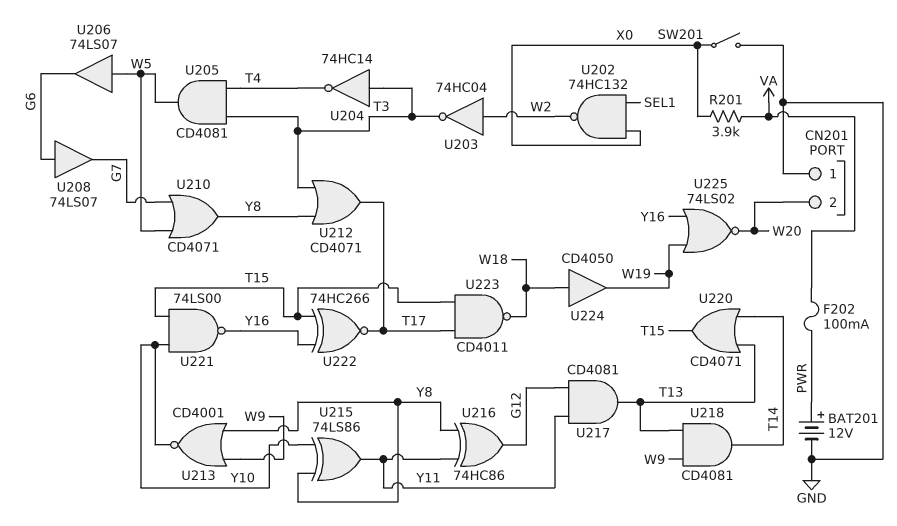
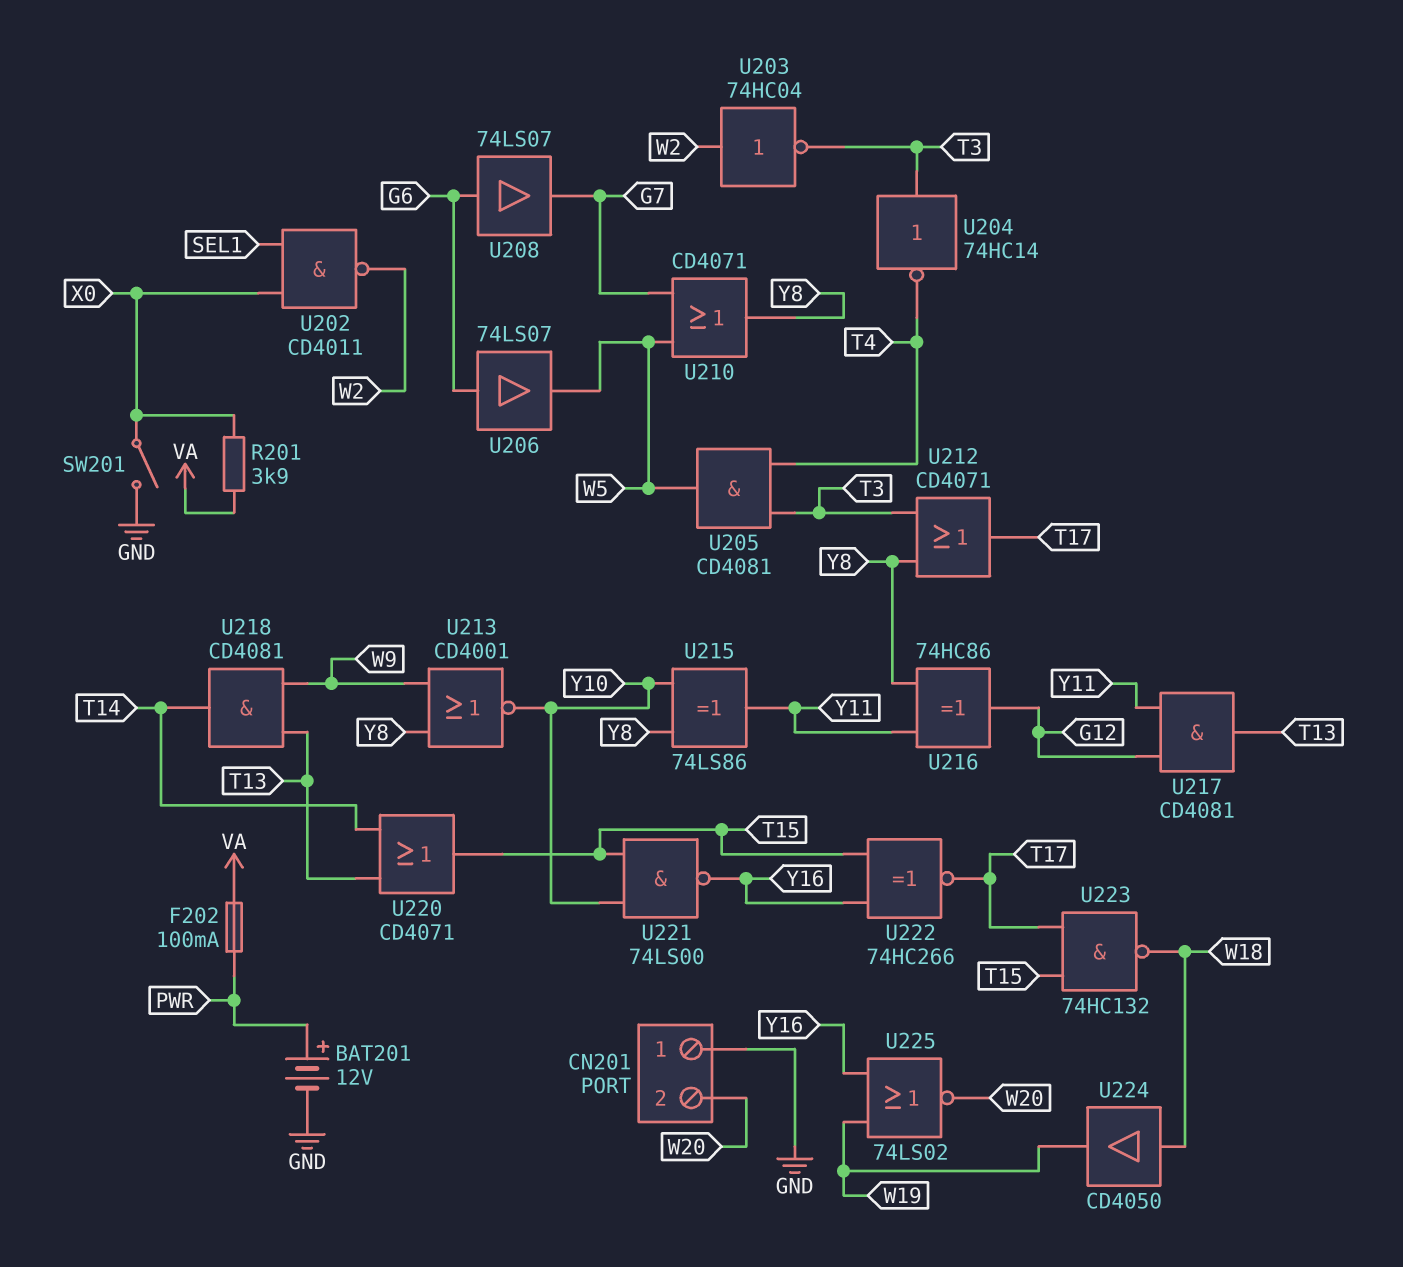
U202: NAND 74HC132 (in SEL1, in X0, out W2) -> NAND CD4011 (in SEL1, in X0, out W2)
U206: buffer 74LS07 (in W5, out G6) -> buffer 74LS07 (in G6, out W5)
U223: NAND CD4011 (in T15, in T17, out W18) -> NAND 74HC132 (in T15, in T17, out W18)

